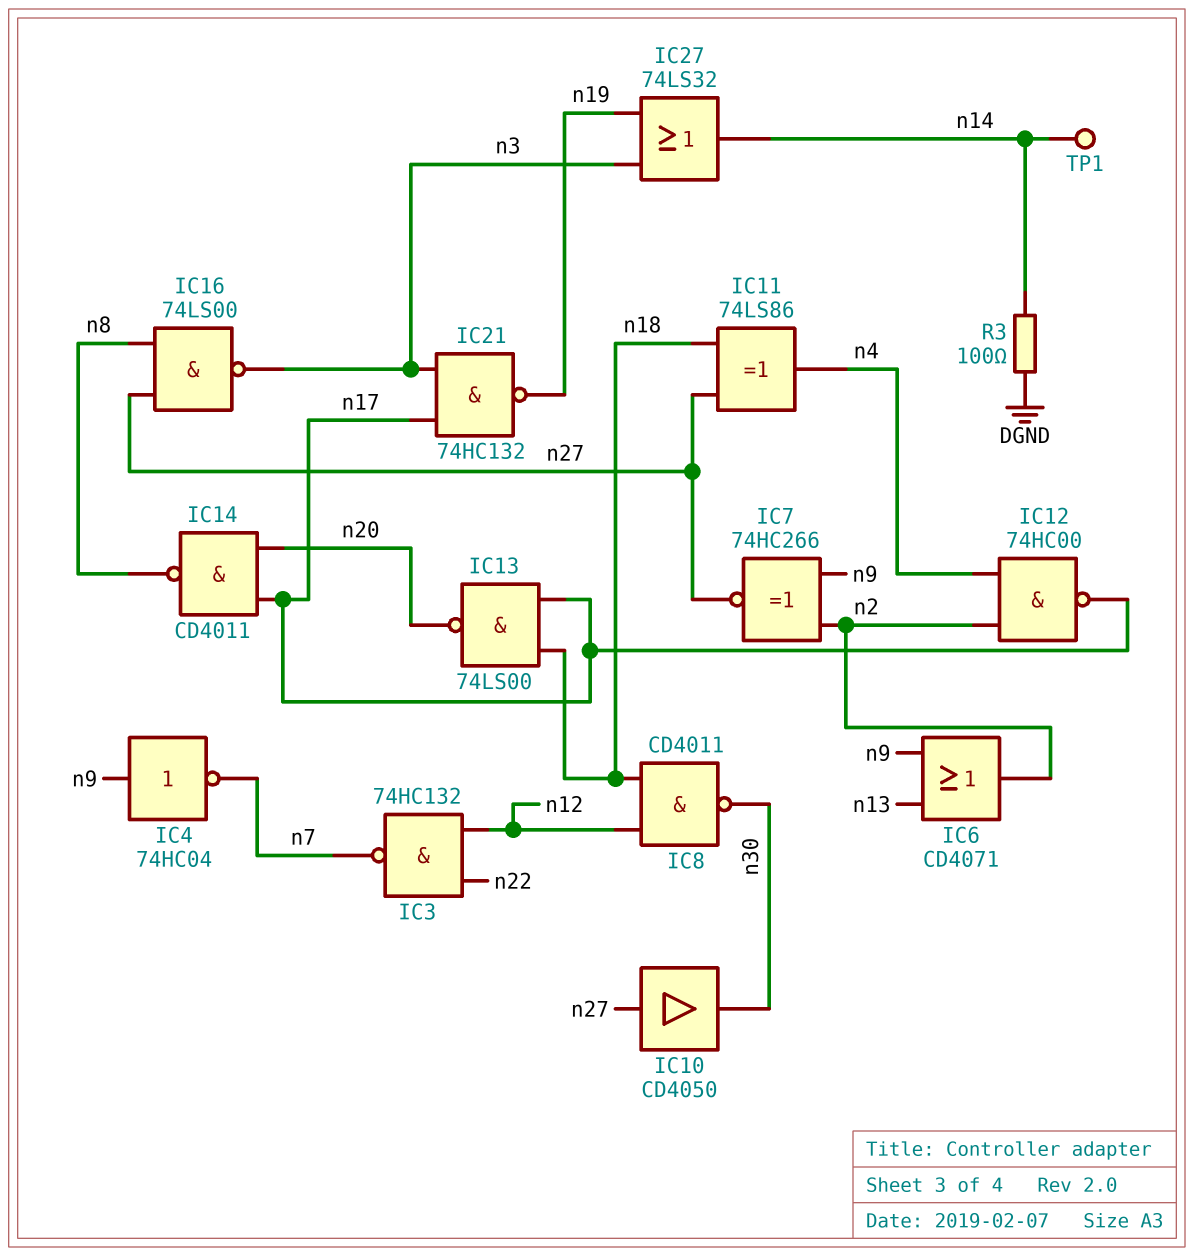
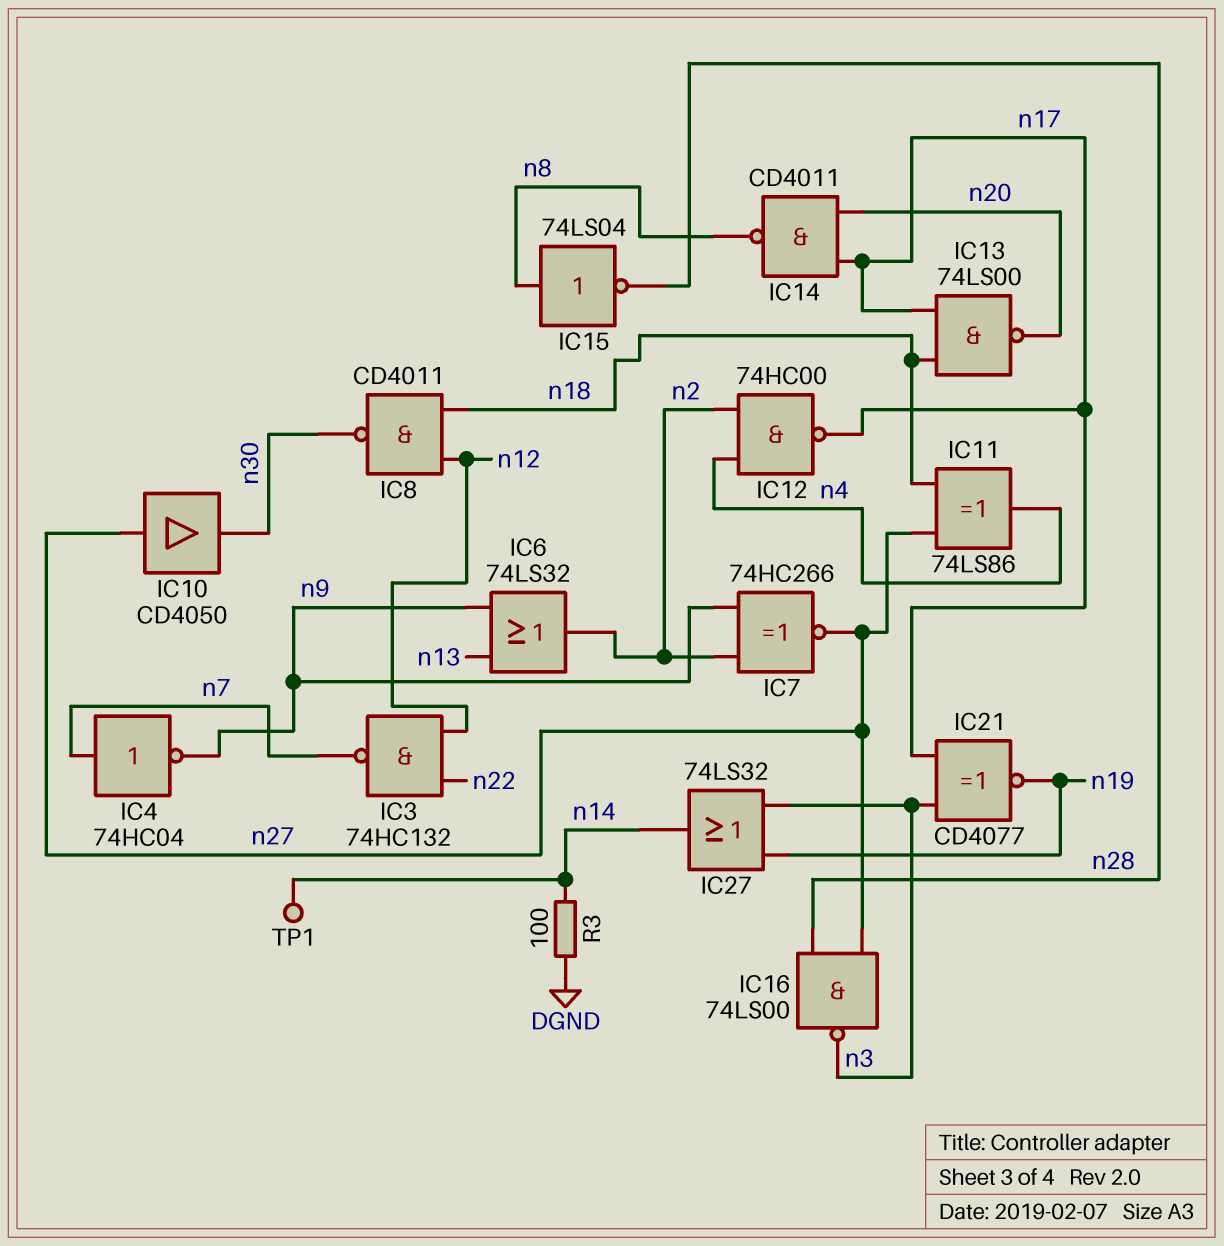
IC4: NOT 74HC04 (in n9, out n7) -> NOT 74HC04 (in n7, out n9)
IC6: OR CD4071 (in n9, in n13, out n2) -> OR 74LS32 (in n9, in n13, out n2)
IC15: none -> NOT 74LS04 (in n8, out n28)
IC16: NAND 74LS00 (in n8, in n27, out n3) -> NAND 74LS00 (in n27, in n28, out n3)
IC21: NAND 74HC132 (in n3, in n17, out n19) -> XNOR CD4077 (in n3, in n17, out n19)

